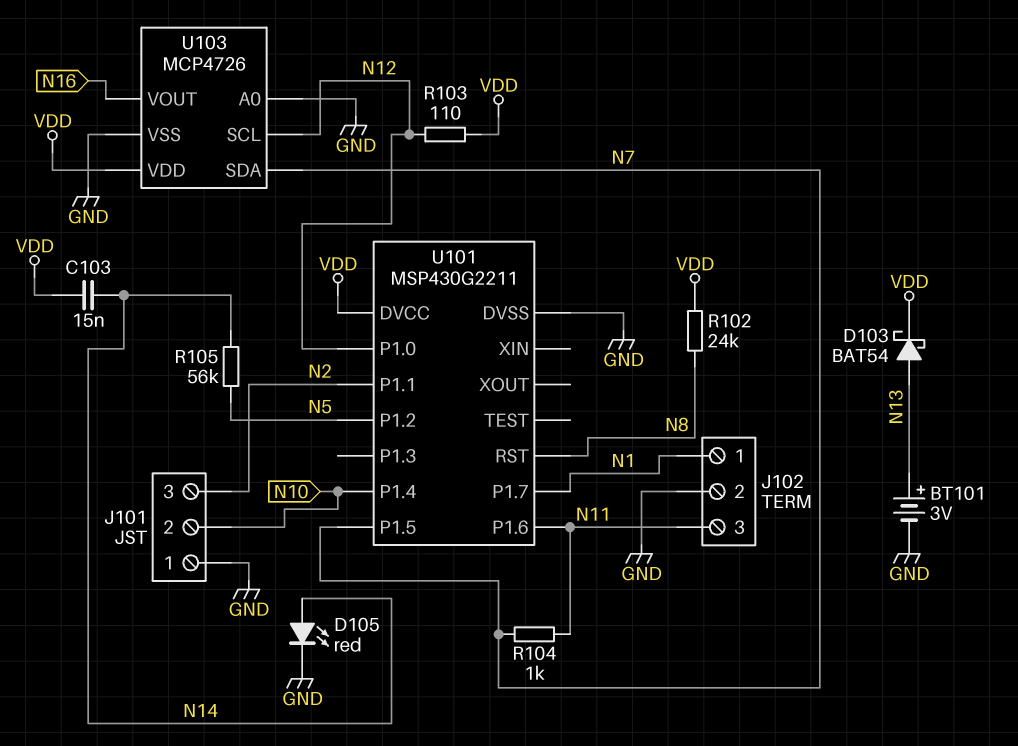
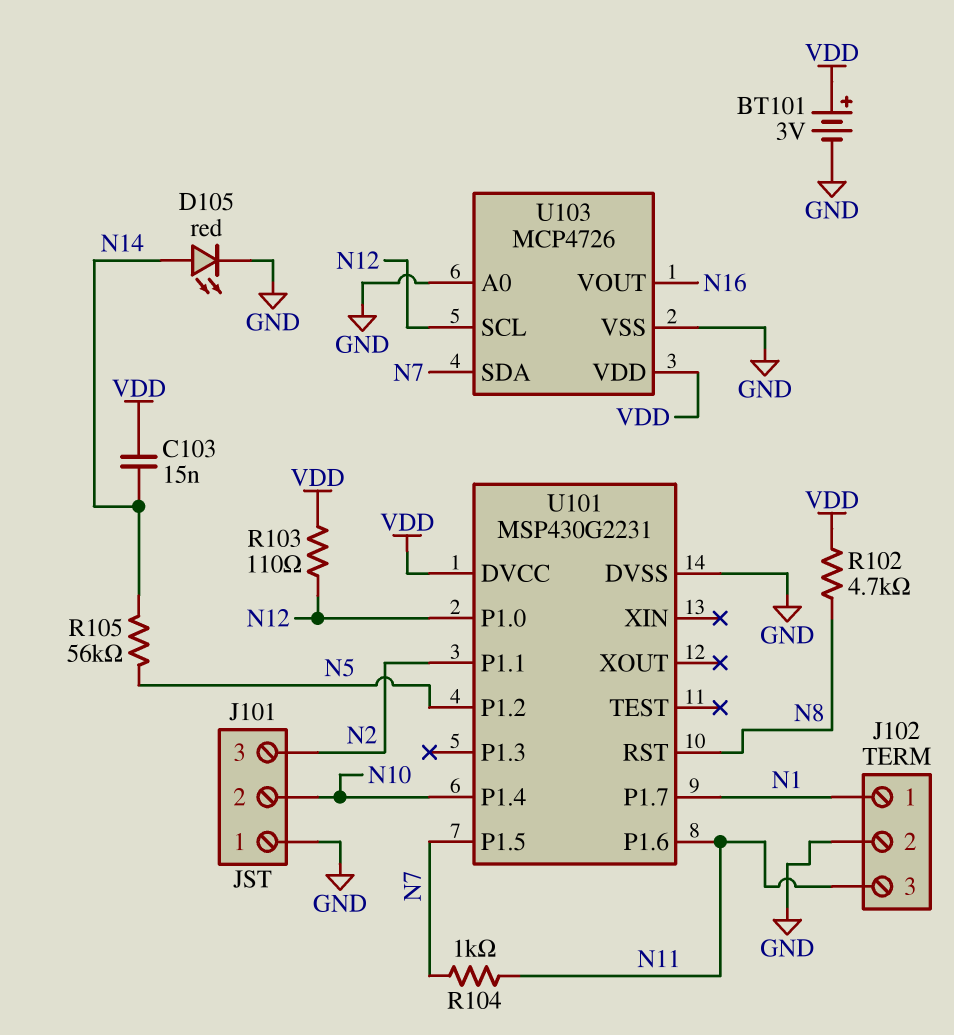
BT101: 3V (plus N13, minus GND) -> 3V (plus VDD, minus GND)
D103: schottky BAT54 (A N13, K VDD) -> none
R102: 24k (N8, VDD) -> 4.7k (N8, VDD)
U101: MSP430G2211 -> MSP430G2231

